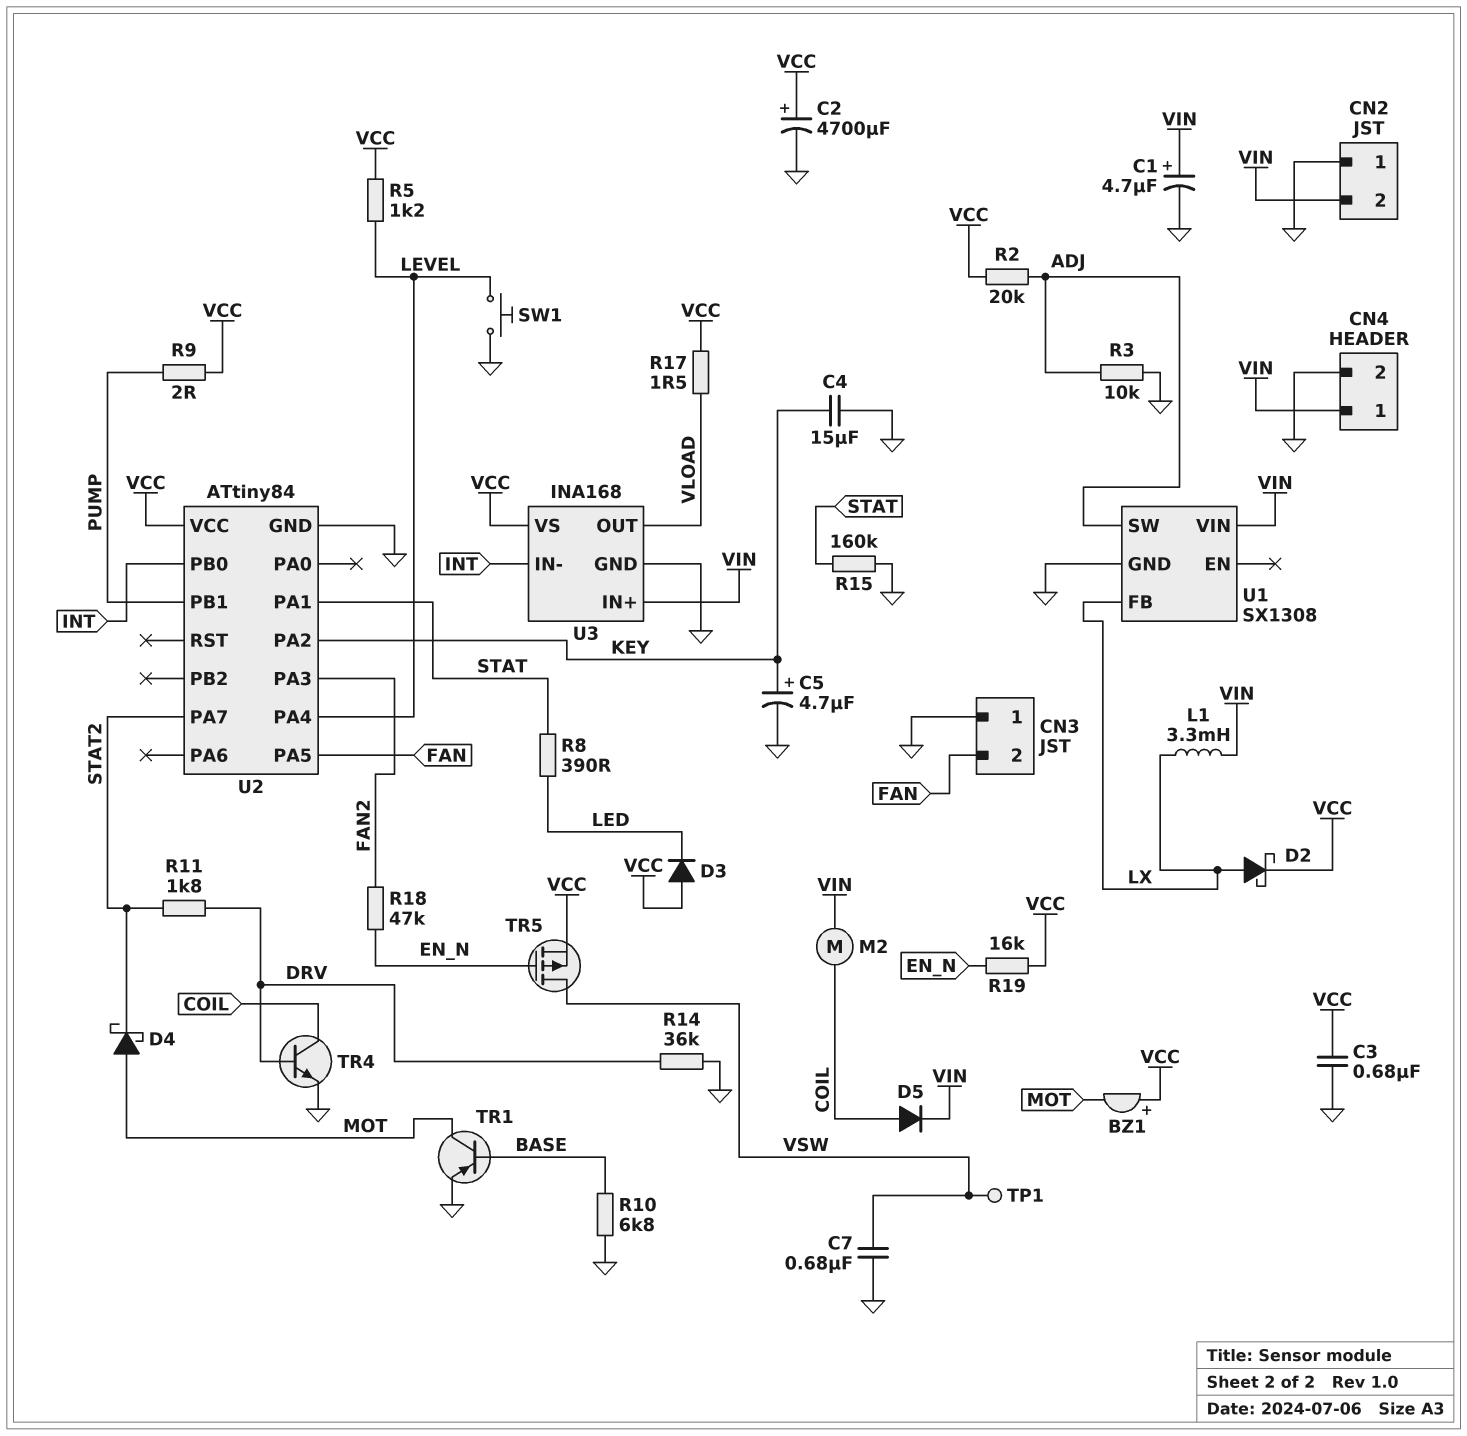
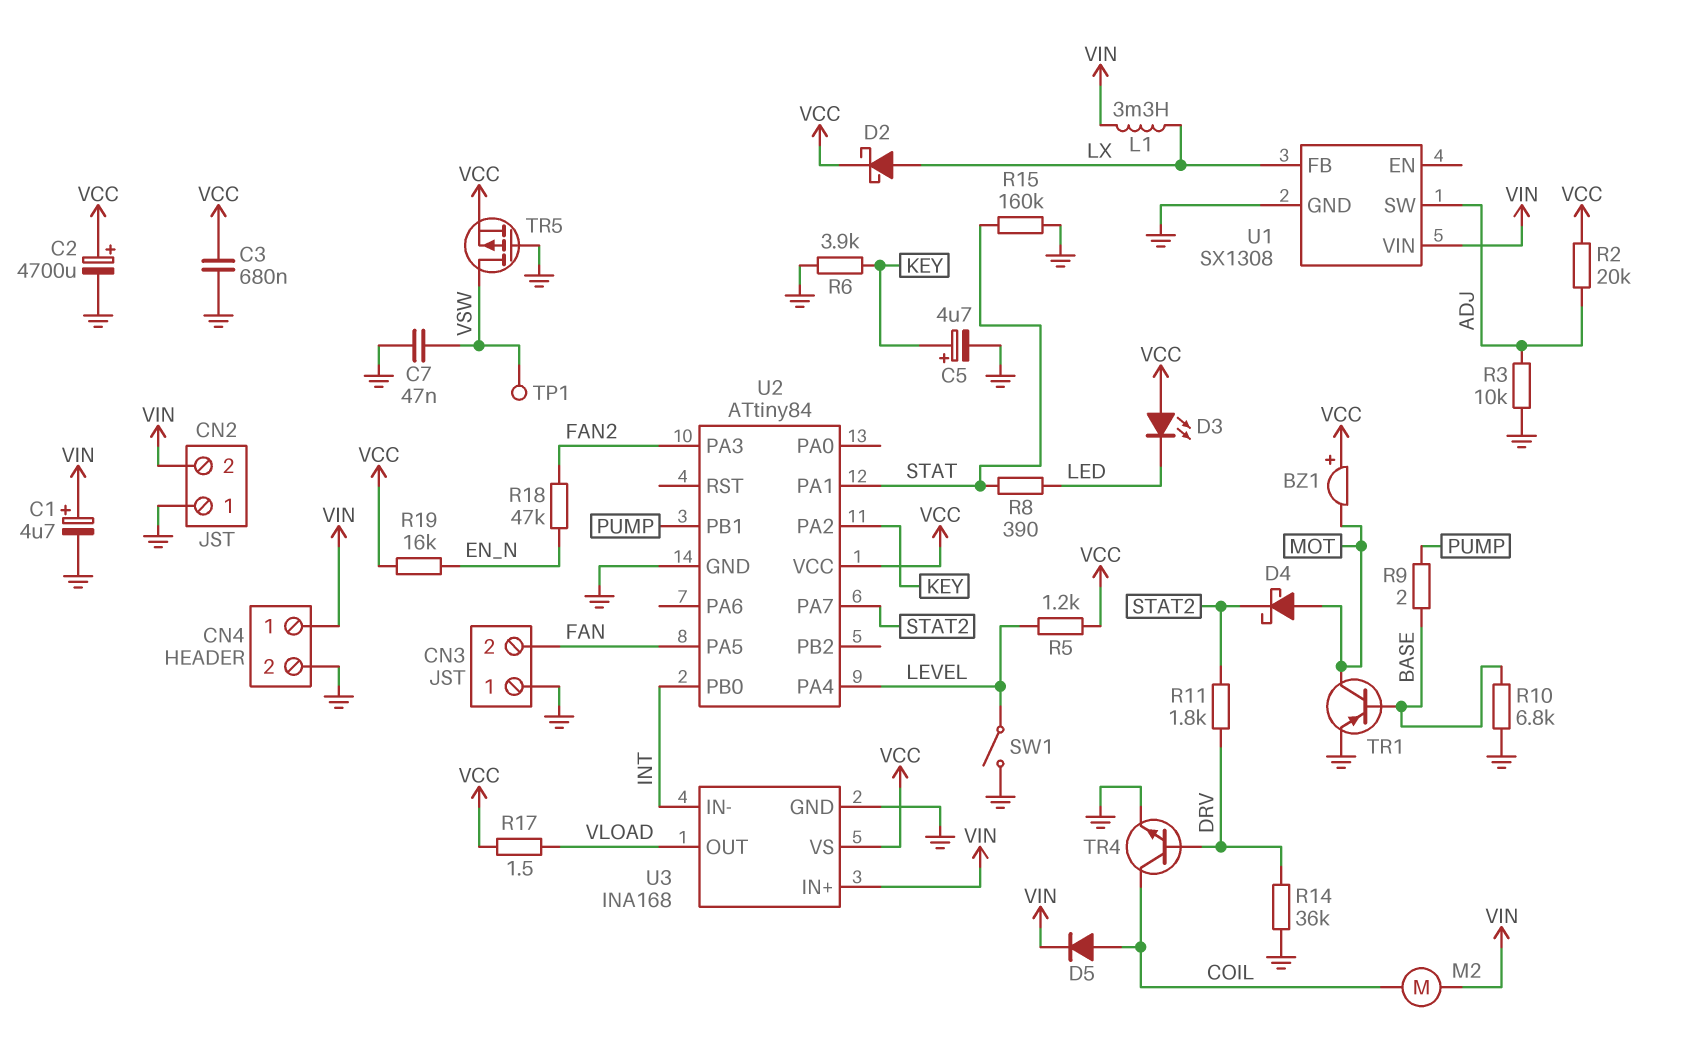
C4: 15uF (GND, KEY) -> none
C7: 680nF (GND, VSW) -> 47nF (GND, VSW)
D3: diode (A VCC, K LED) -> LED (A VCC, K LED)
R6: none -> 3.9k (GND, KEY)
R9: 2 (PUMP, VCC) -> 2 (BASE, PUMP)
SW1: button (GND, LEVEL) -> switch (GND, LEVEL)
TR5: PMOS (G EN_N, D VSW, S VCC) -> PMOS (G GND, D VSW, S VCC)

